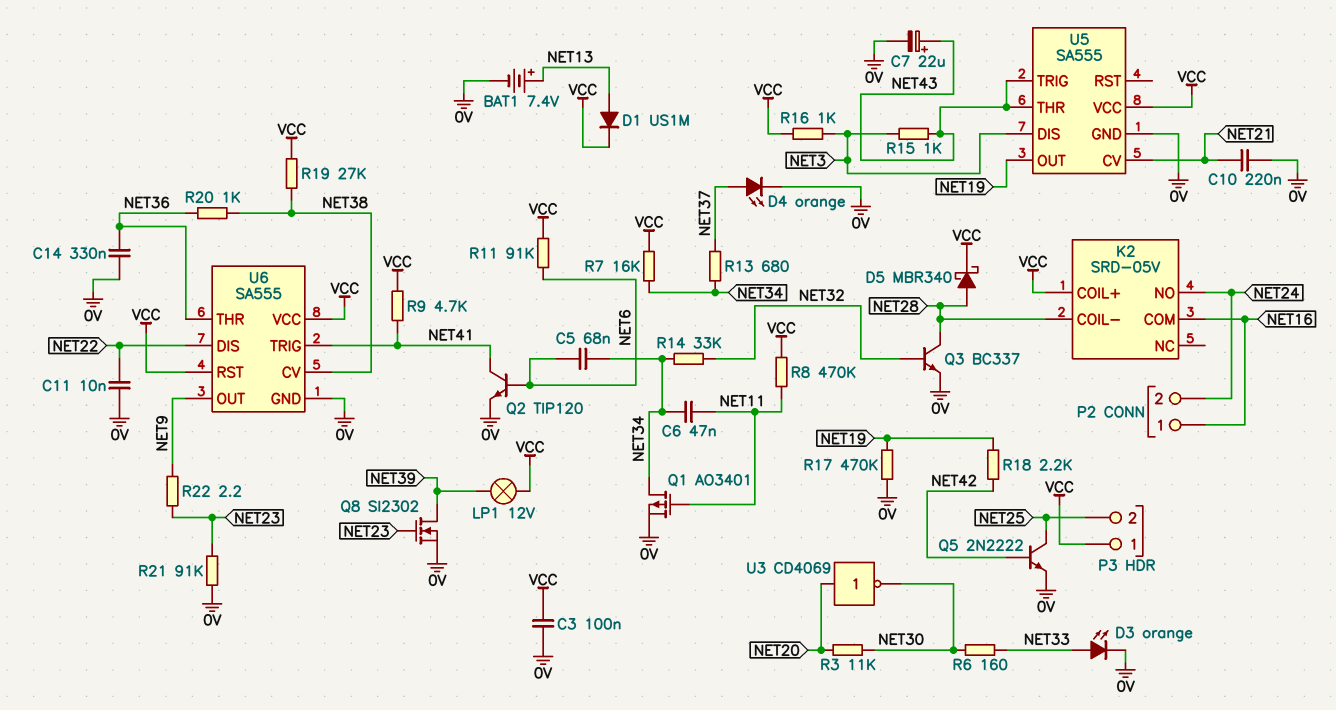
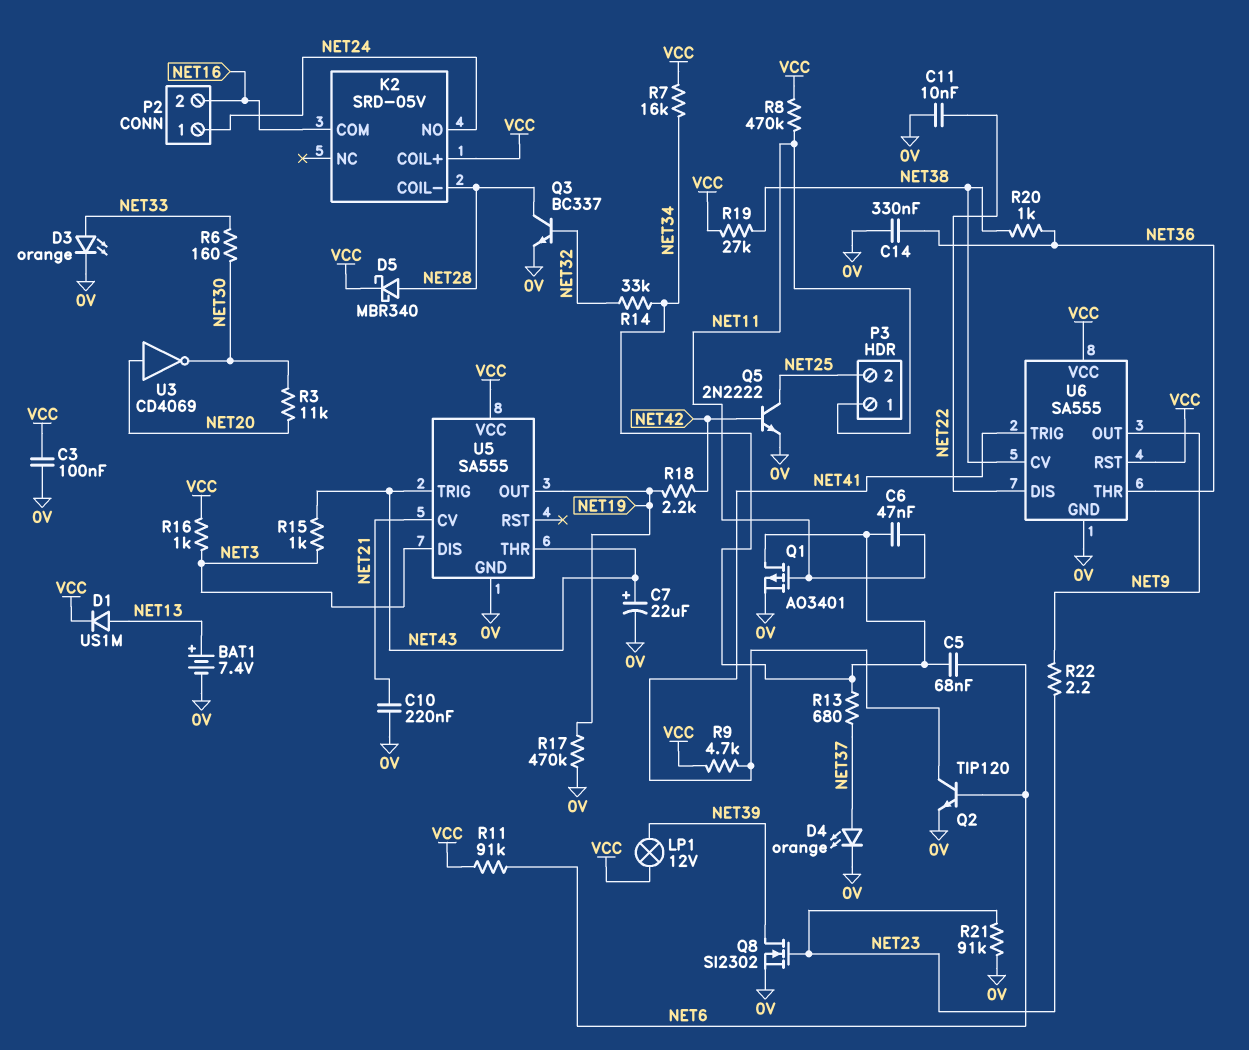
P2 pin 1: NET16 -> NET24
P2 pin 2: NET24 -> NET16
P3 pin 1: VCC -> NET11

